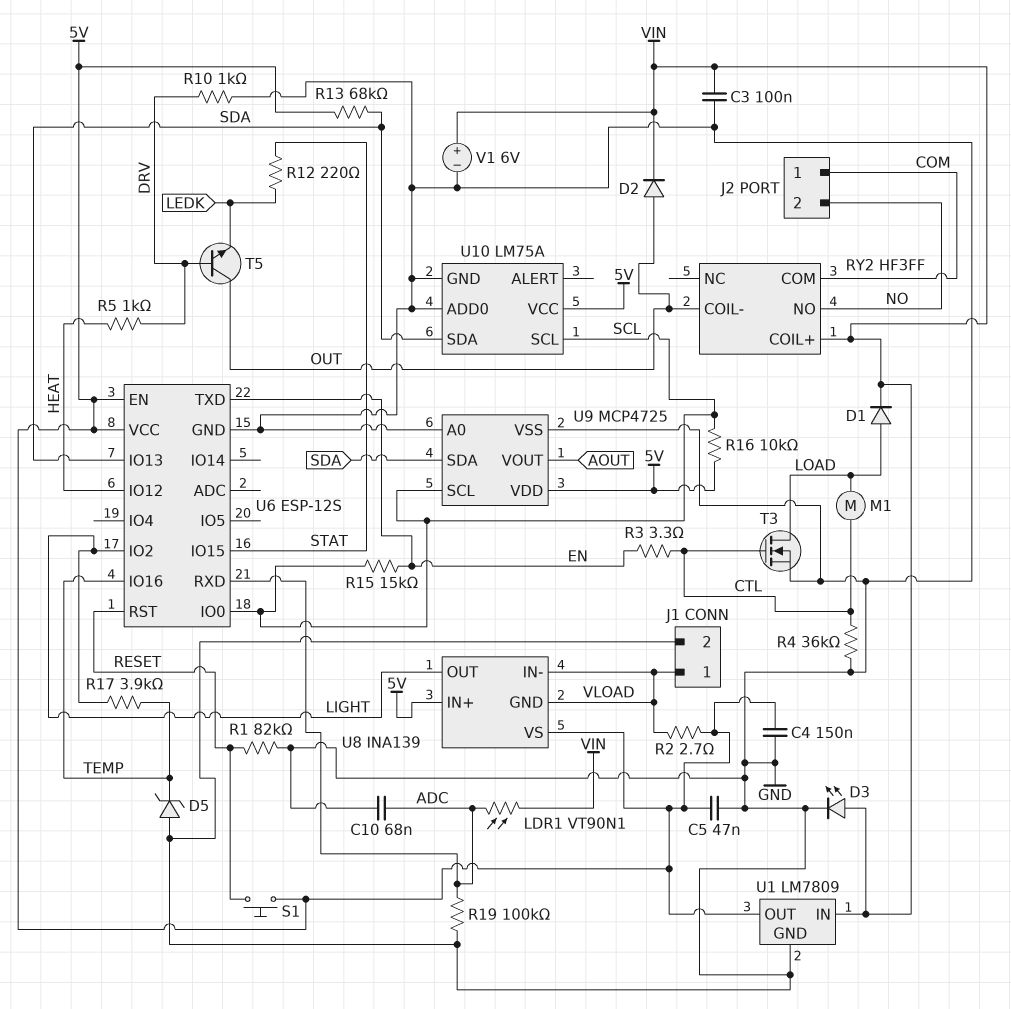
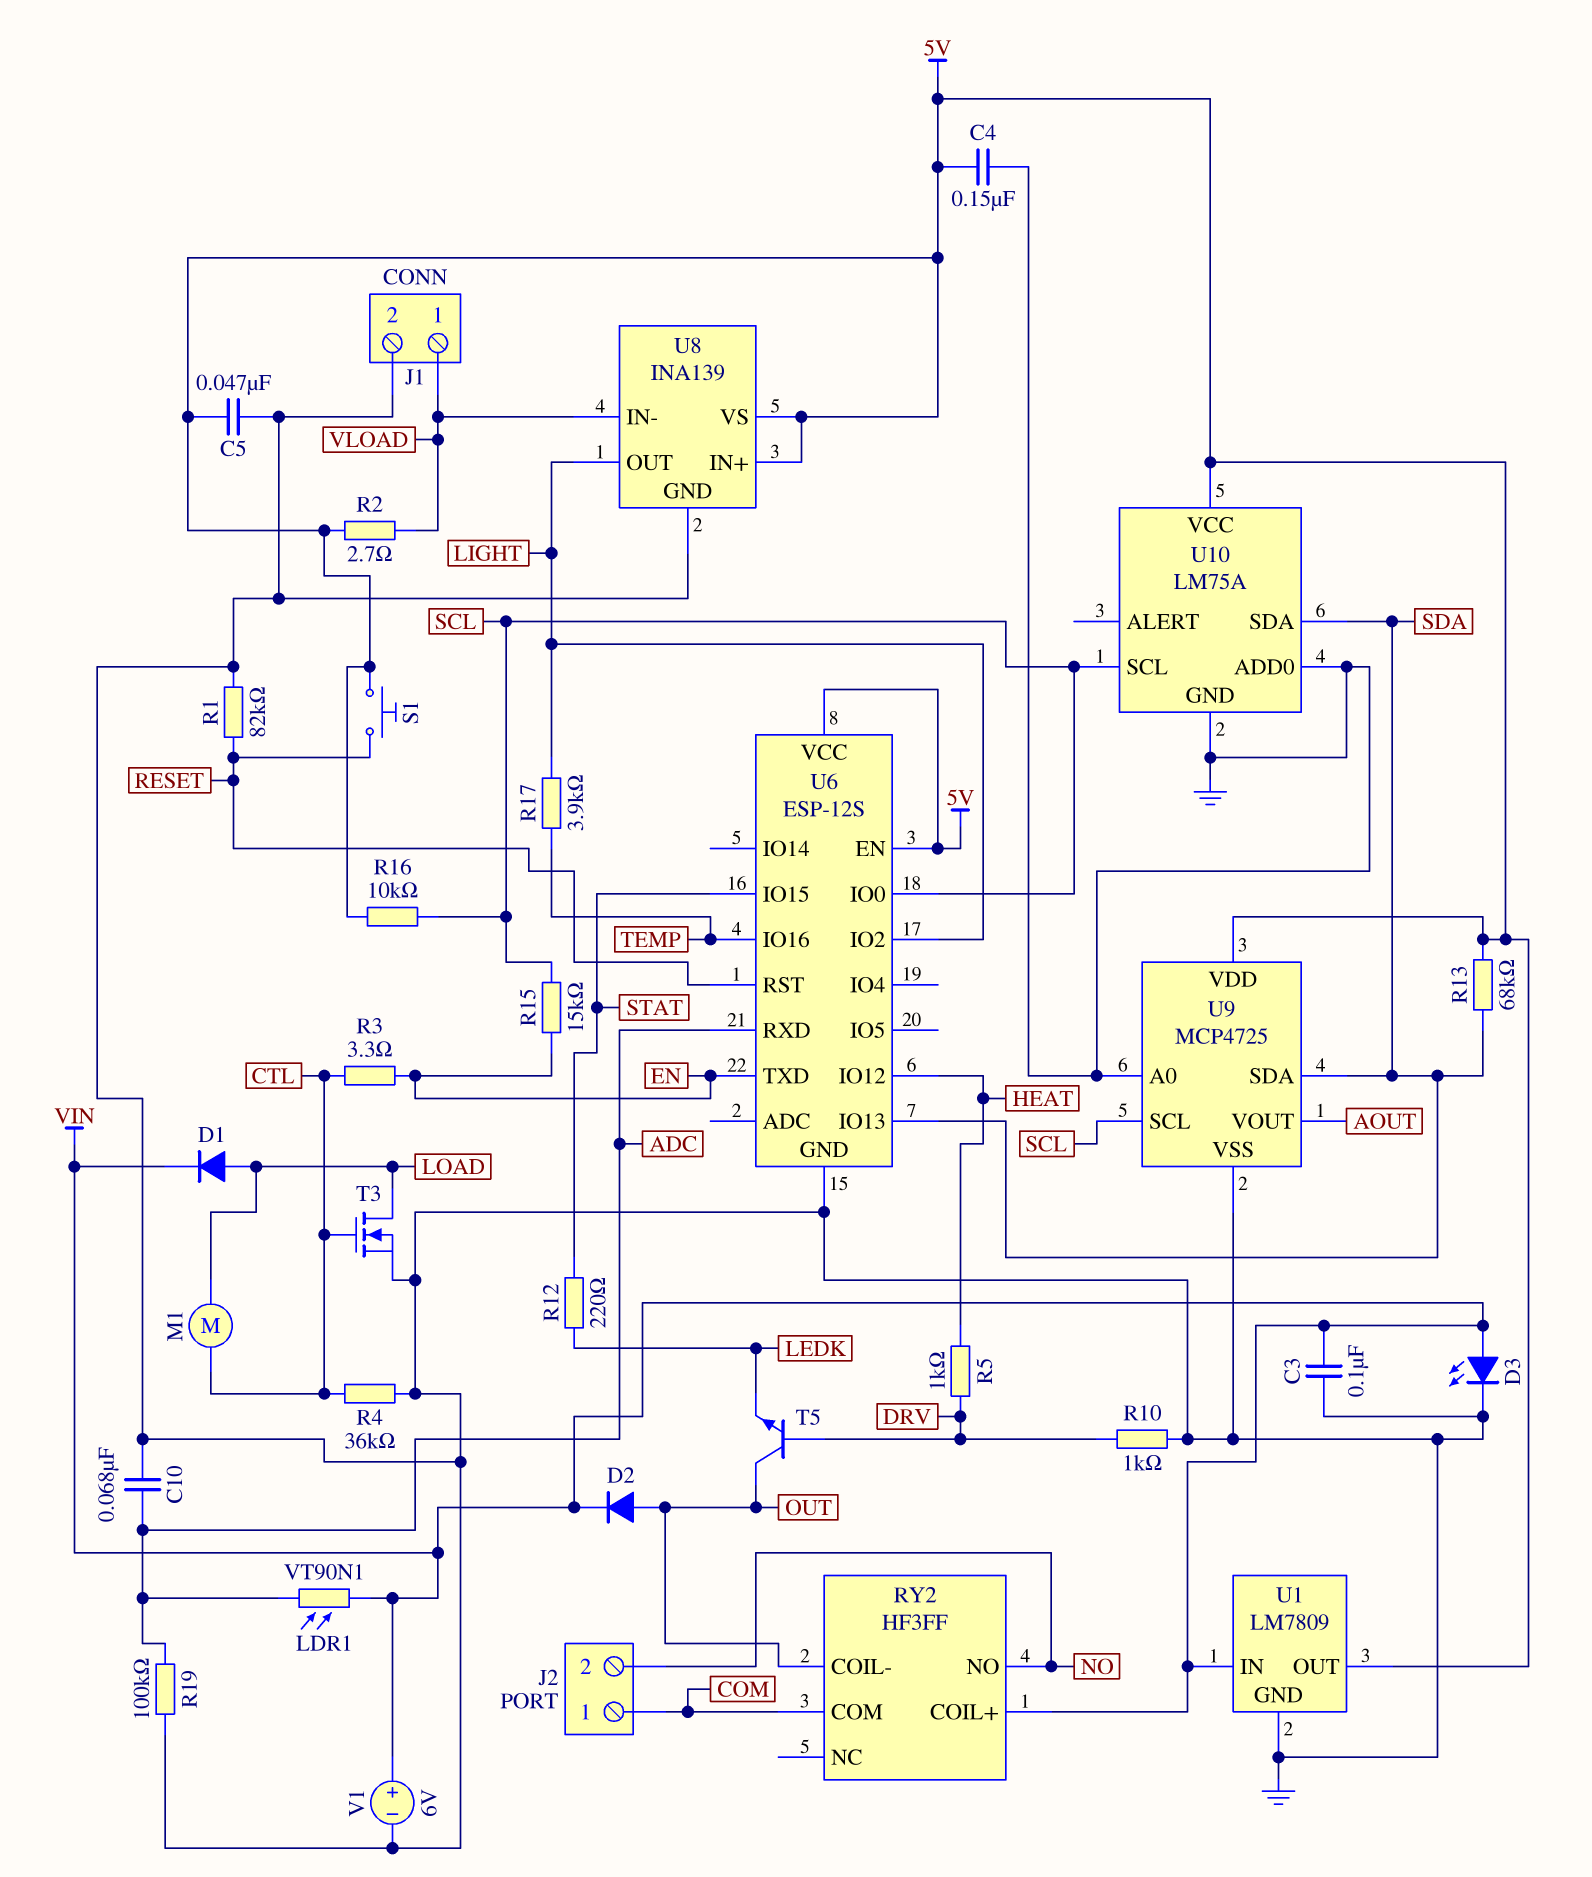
D5: zener (A GND, K TEMP) -> none
U8 pin GND: VLOAD -> GND

